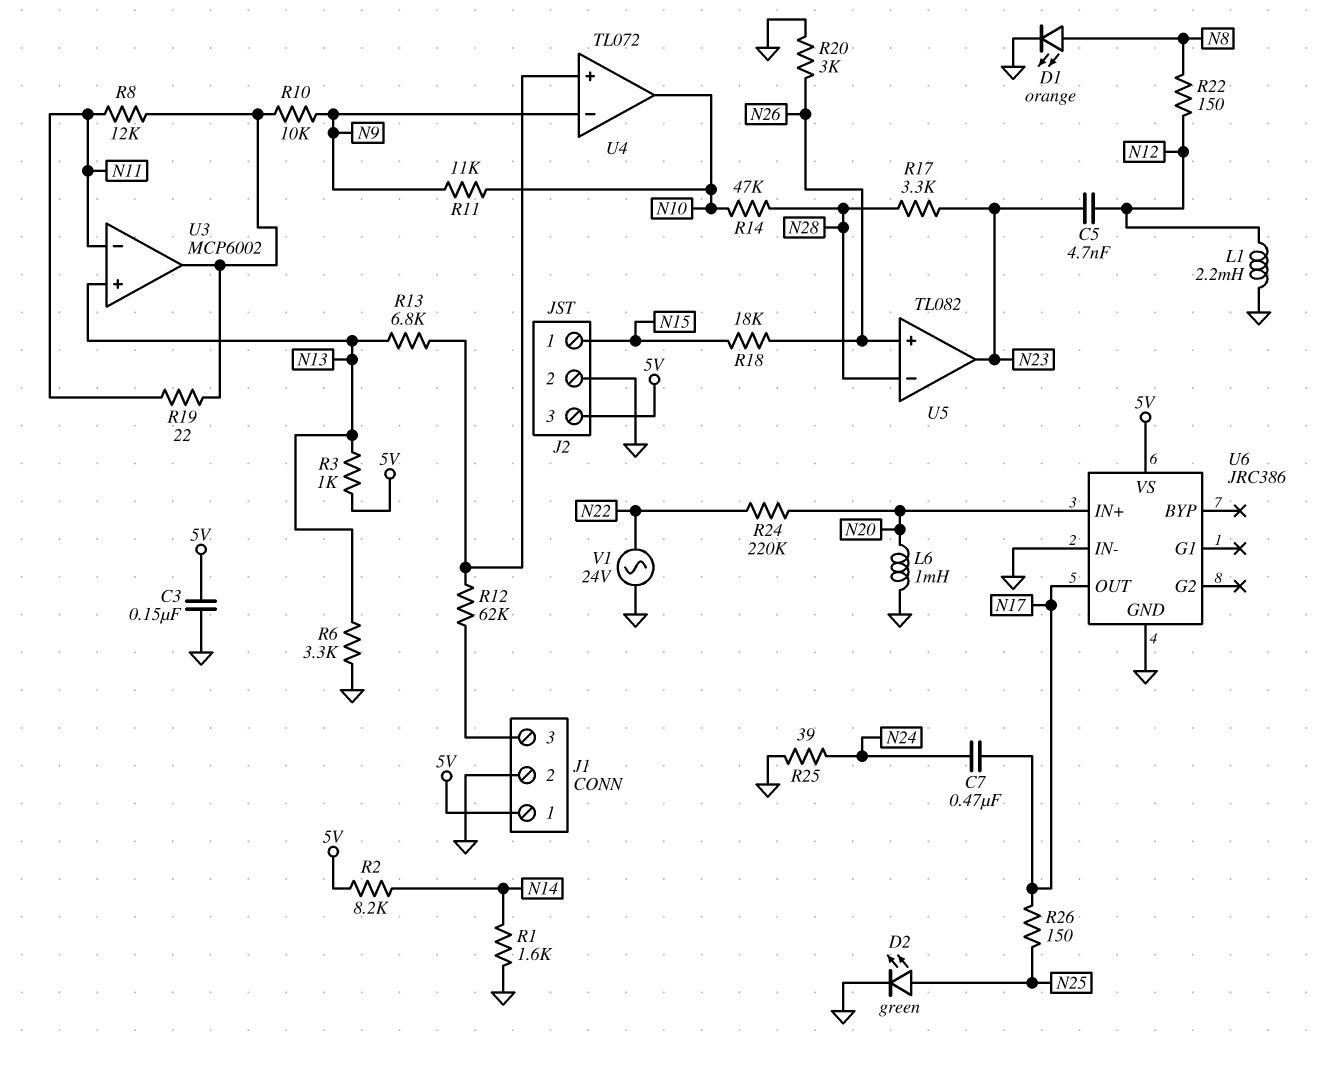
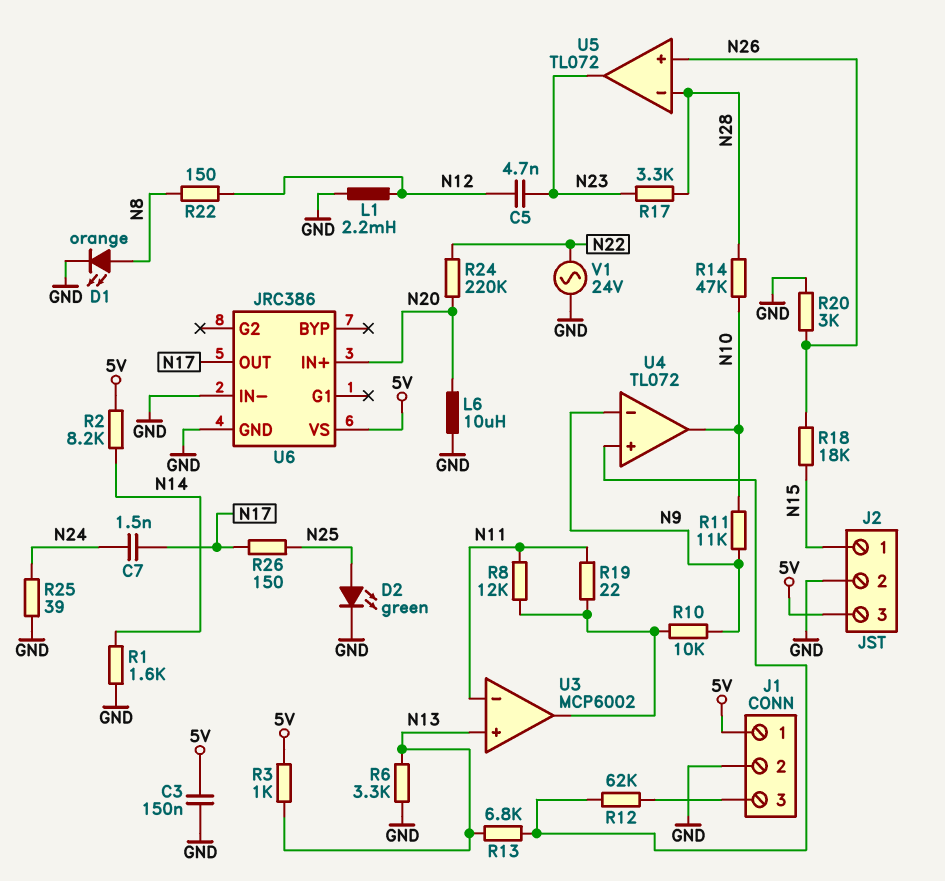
C7: 470nF (N17, N24) -> 1.5nF (N17, N24)
L6: 1mH (GND, N20) -> 10uH (GND, N20)
U5: TL082 -> TL072

